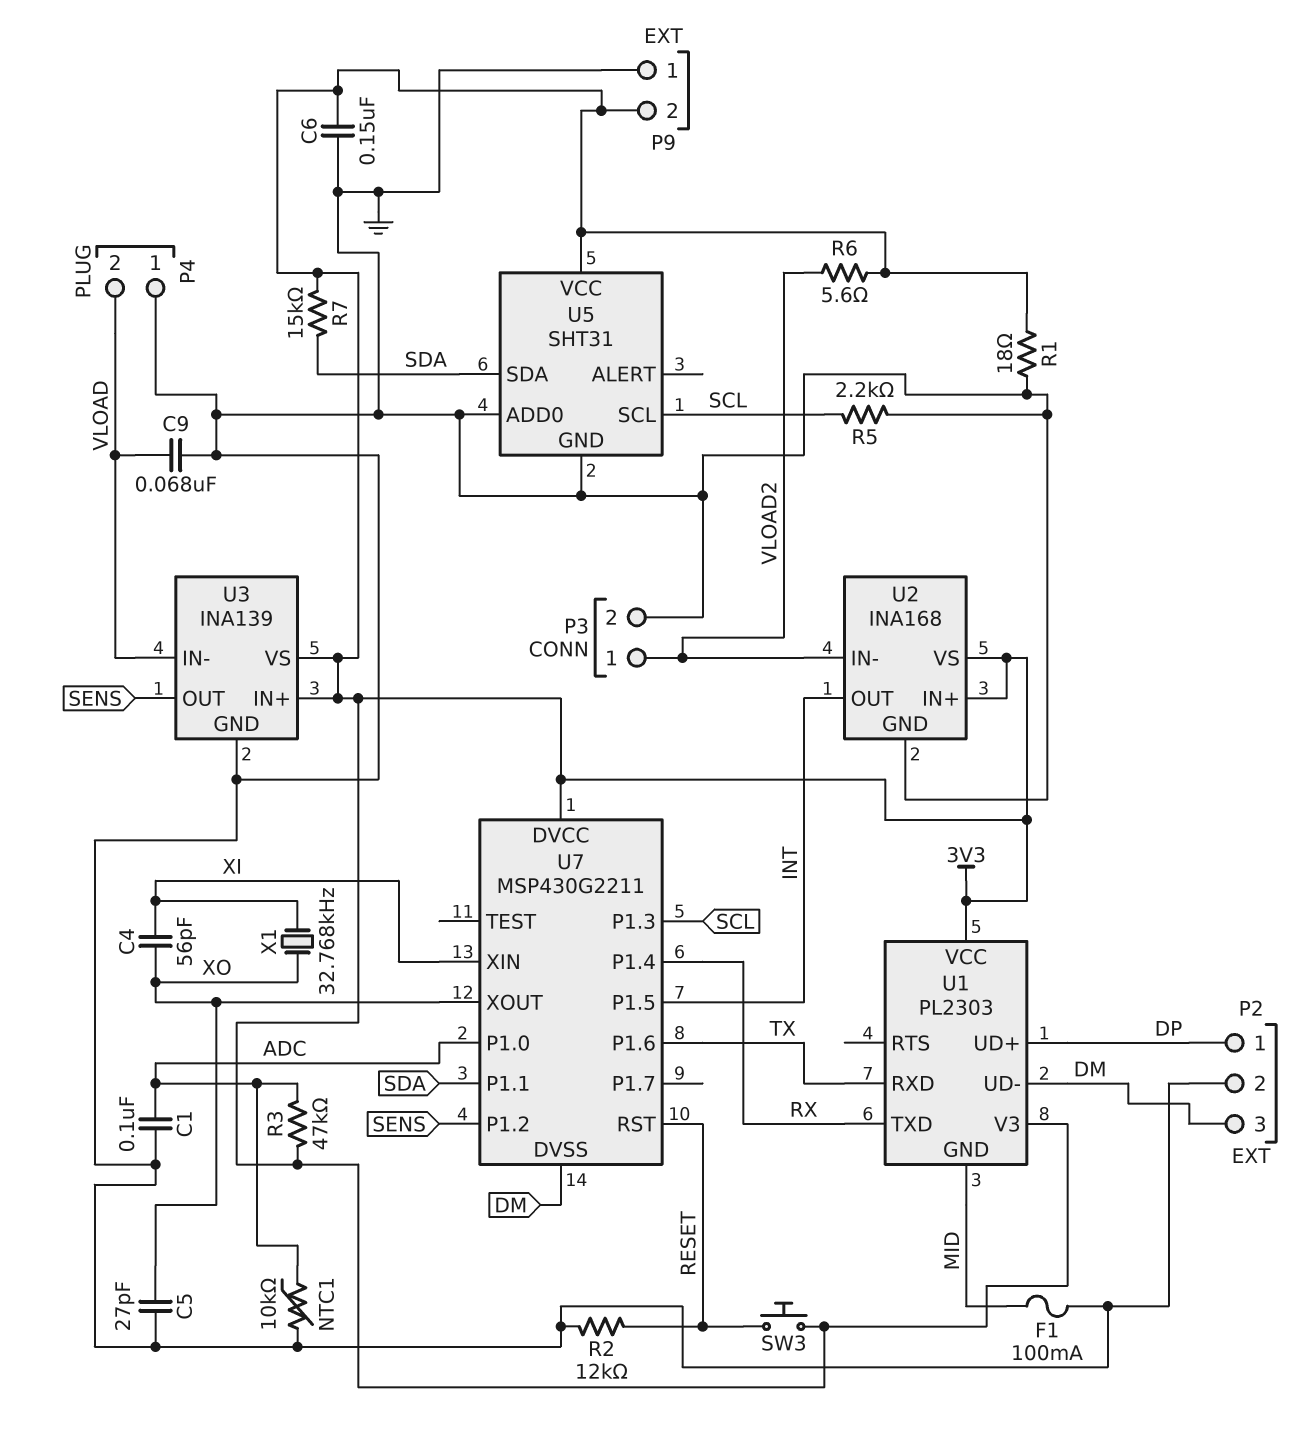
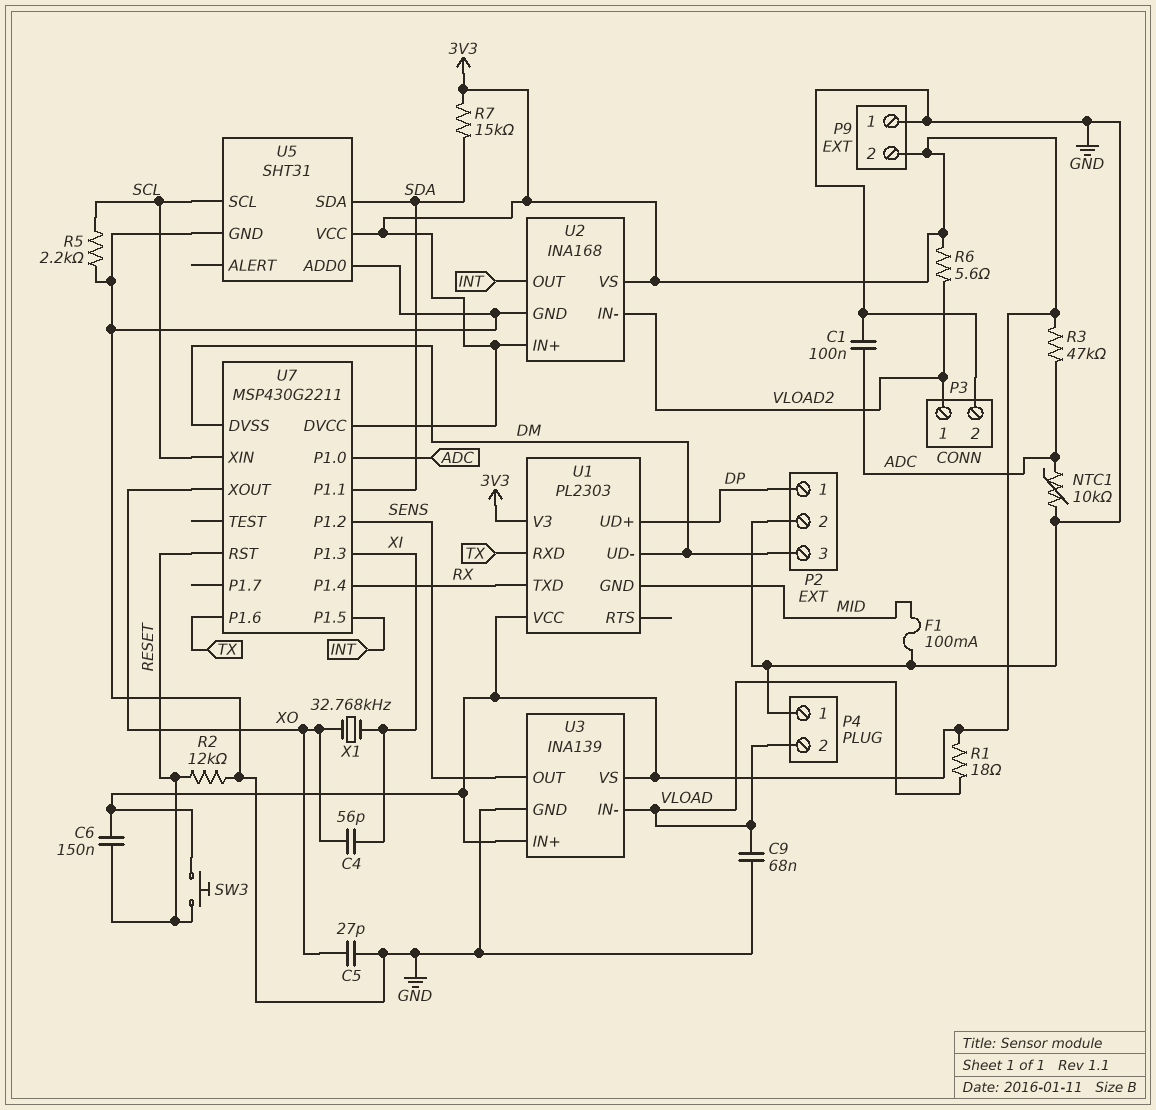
C6: 150nF (3V3, GND) -> 150nF (3V3, RESET)
R1: 18 (3V3, GND) -> 18 (3V3, VLOAD)
U7 pin P1.3: SCL -> XI
U7 pin XIN: XI -> SCL

